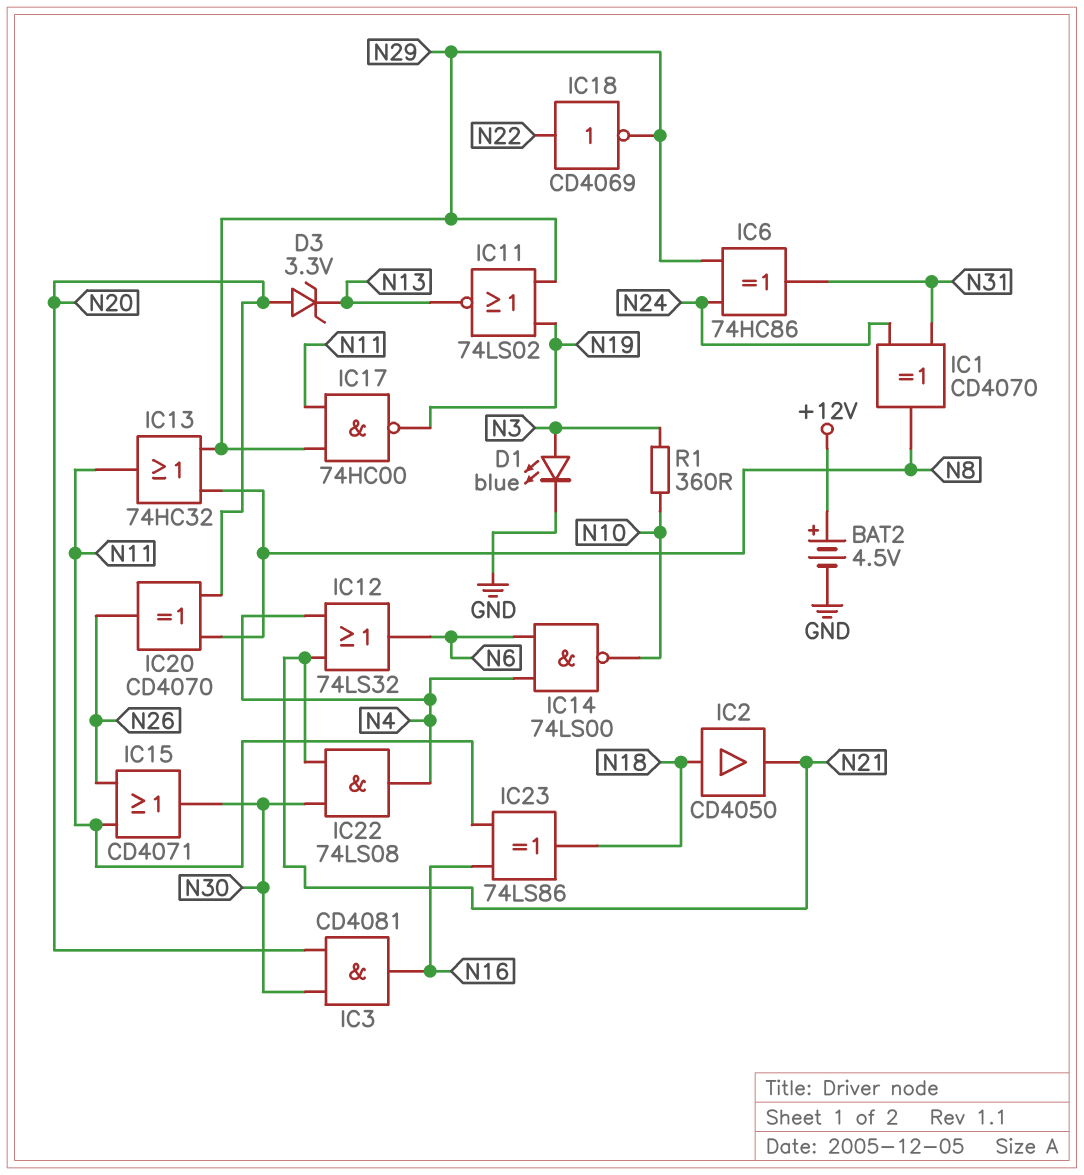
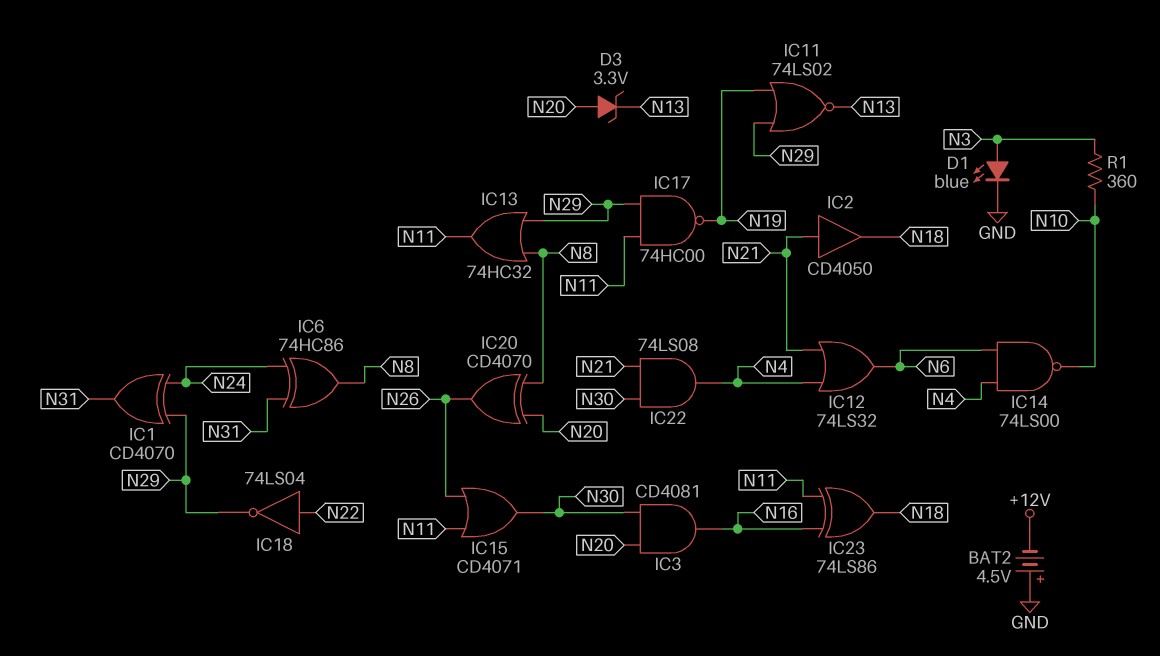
BAT2: 4.5V (plus +12V, minus GND) -> 4.5V (plus GND, minus +12V)
IC1: XOR CD4070 (in N24, in N31, out N8) -> XOR CD4070 (in N24, in N29, out N31)
IC2: buffer CD4050 (in N18, out N21) -> buffer CD4050 (in N21, out N18)
IC6: XOR 74HC86 (in N24, in N29, out N31) -> XOR 74HC86 (in N24, in N31, out N8)
IC18: NOT CD4069 (in N22, out N29) -> NOT 74LS04 (in N22, out N29)

